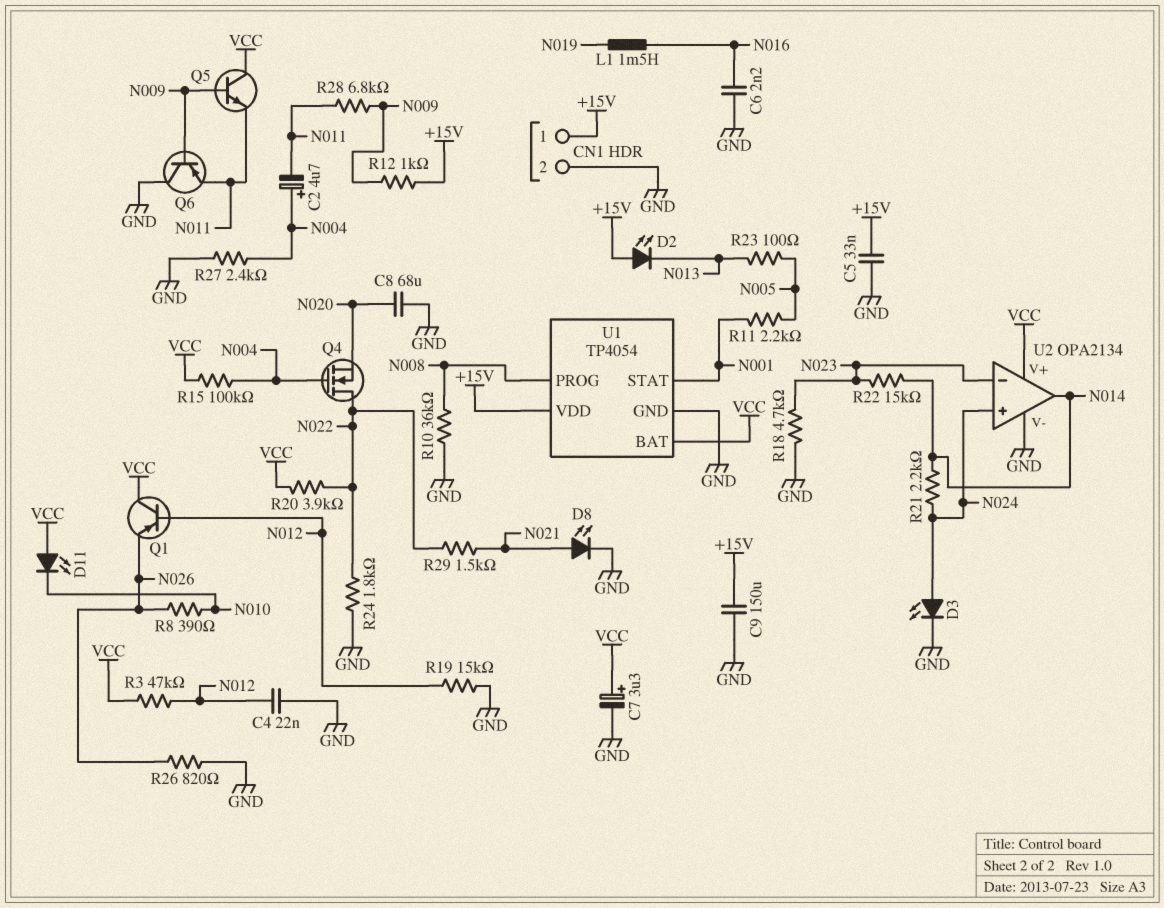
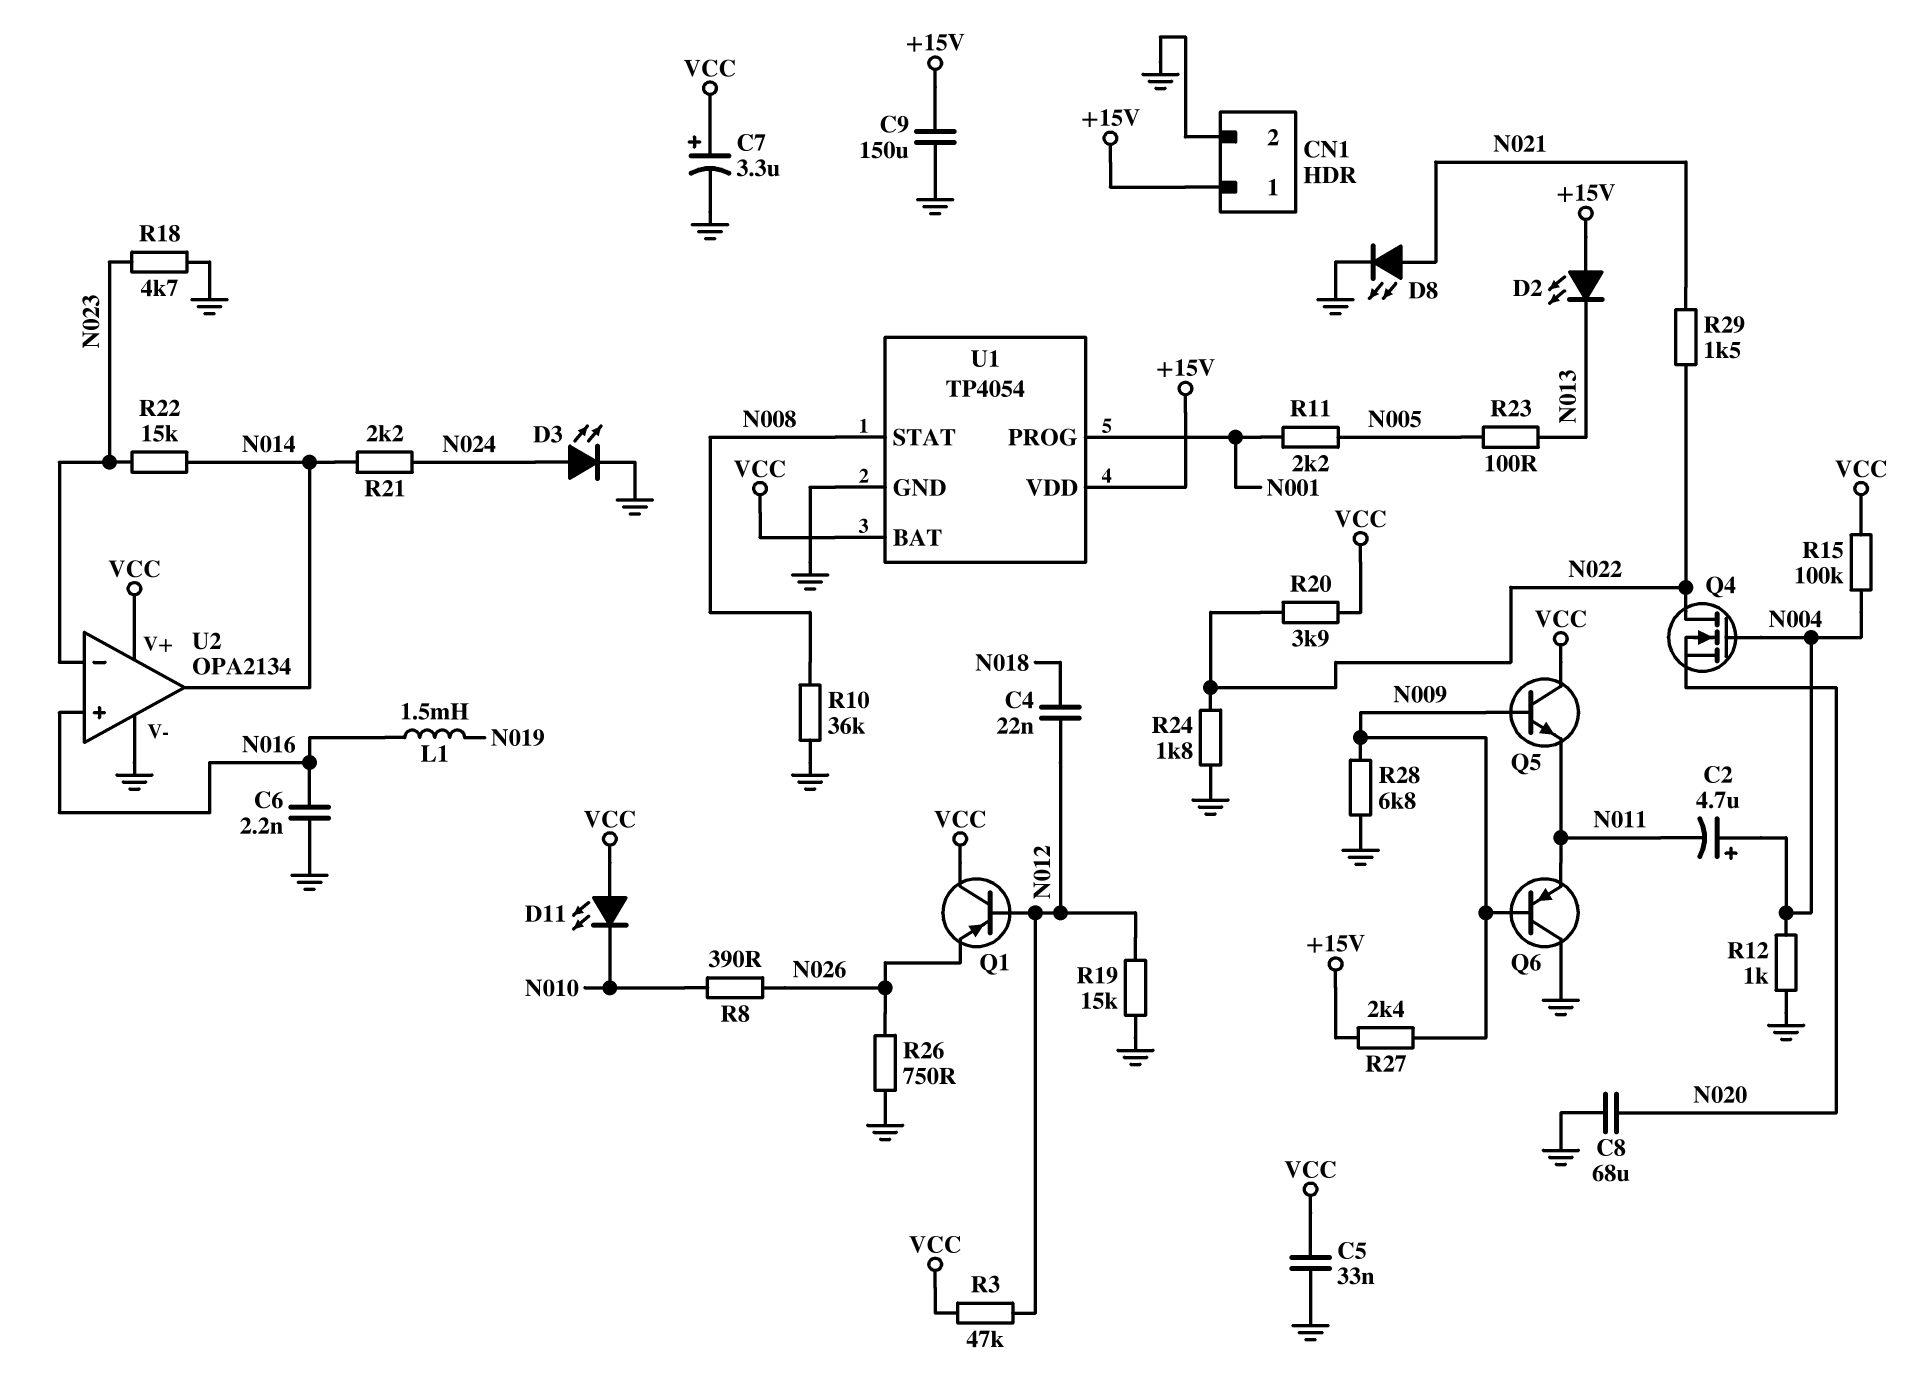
C4: 22nF (GND, N012) -> 22nF (N012, N018)
C5: 33nF (+15V, GND) -> 33nF (GND, VCC)
R12: 1k (+15V, N009) -> 1k (GND, N004)
R26: 820 (GND, N026) -> 750 (GND, N026)
R27: 2.4k (GND, N004) -> 2.4k (+15V, N009)
R28: 6.8k (N009, N011) -> 6.8k (GND, N009)
U1 pin PROG: N008 -> N001
U1 pin STAT: N001 -> N008
U2 pin in+: N024 -> N016

